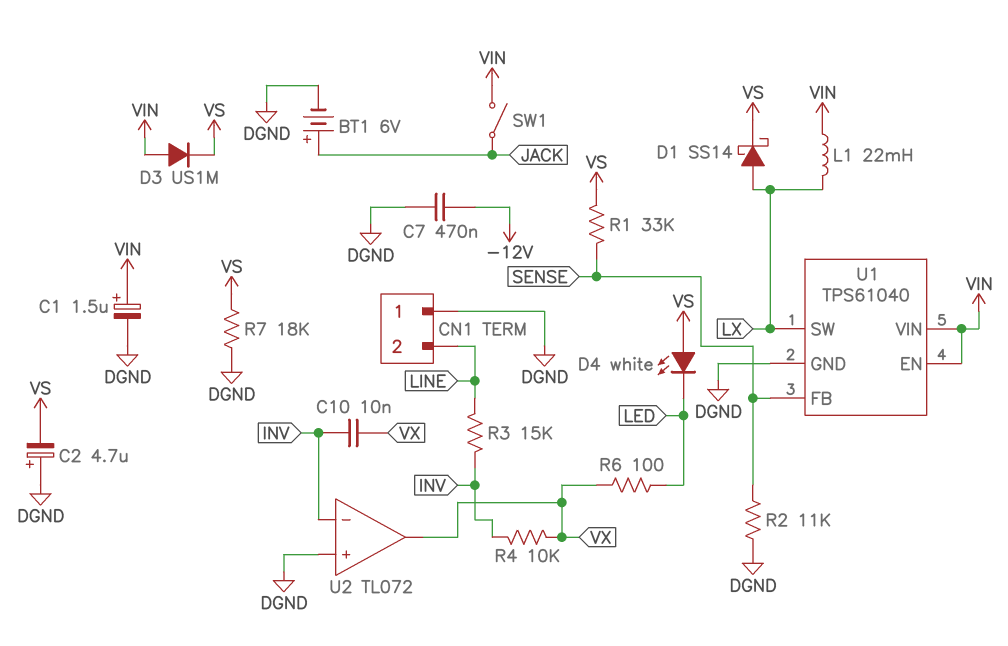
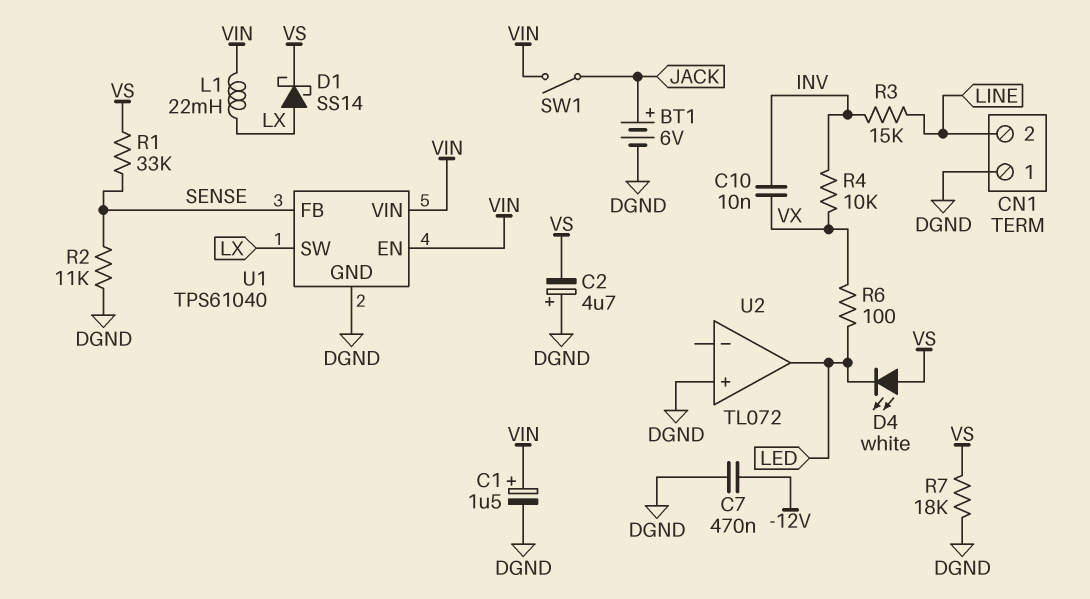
D3: diode US1M (A VIN, K VS) -> none
U2 pin in-: INV -> none
U2 pin out: VX -> LED

